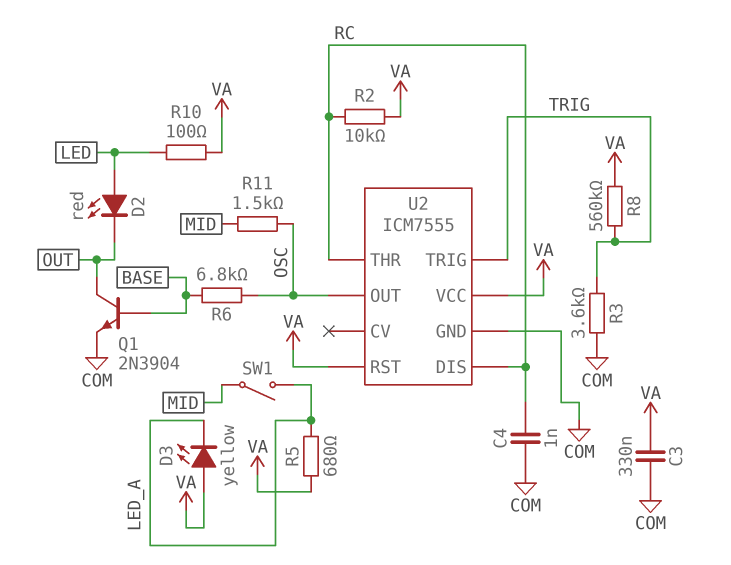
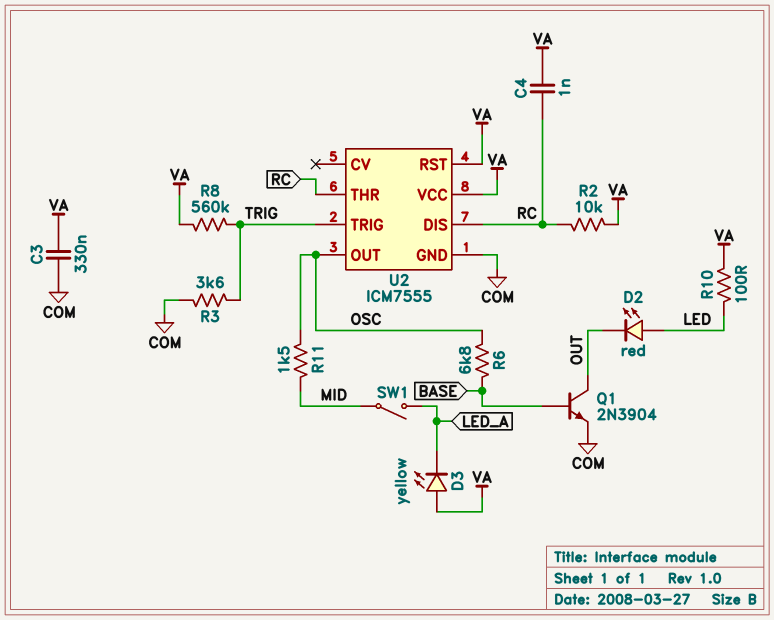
C4: 1nF (COM, RC) -> 1nF (RC, VA)
R5: 680 (LED_A, VA) -> none

